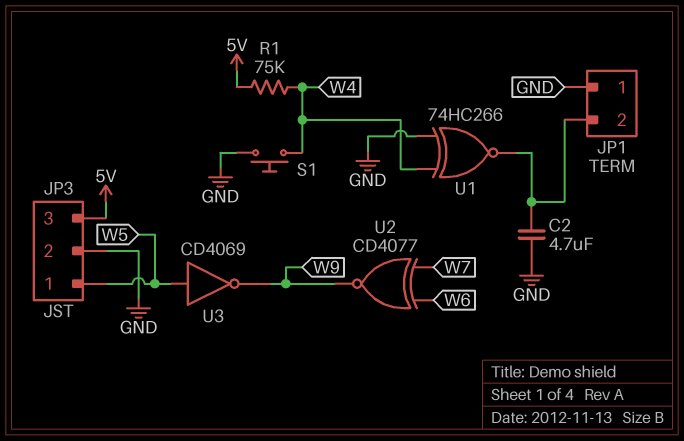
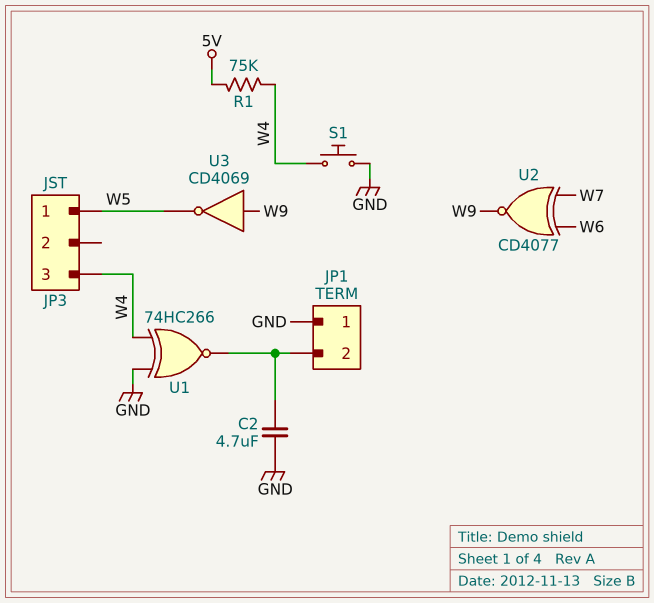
JP3 pin 2: GND -> none
JP3 pin 3: 5V -> W4
U3: NOT CD4069 (in W5, out W9) -> NOT CD4069 (in W9, out W5)

